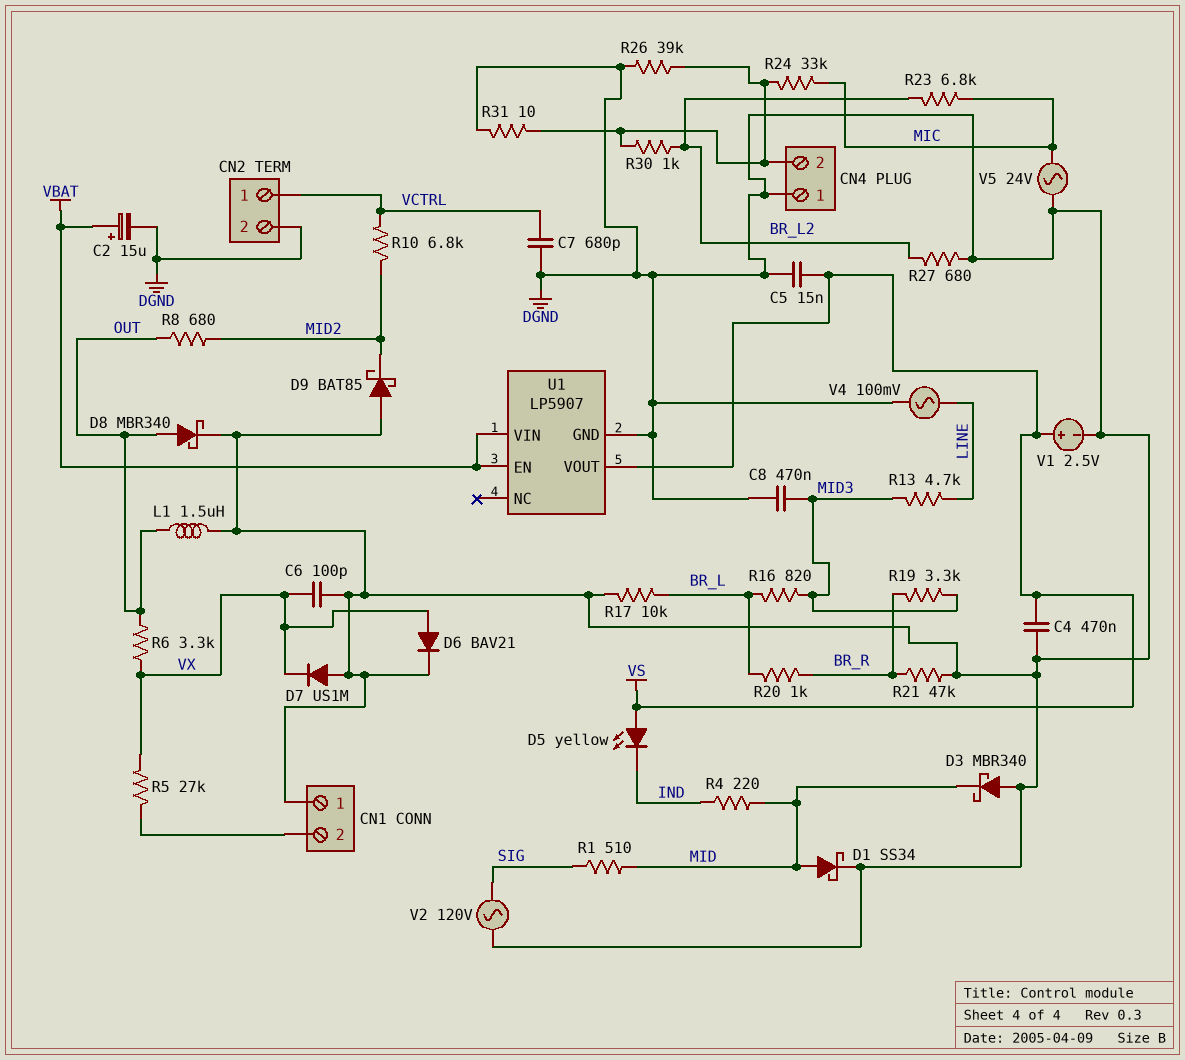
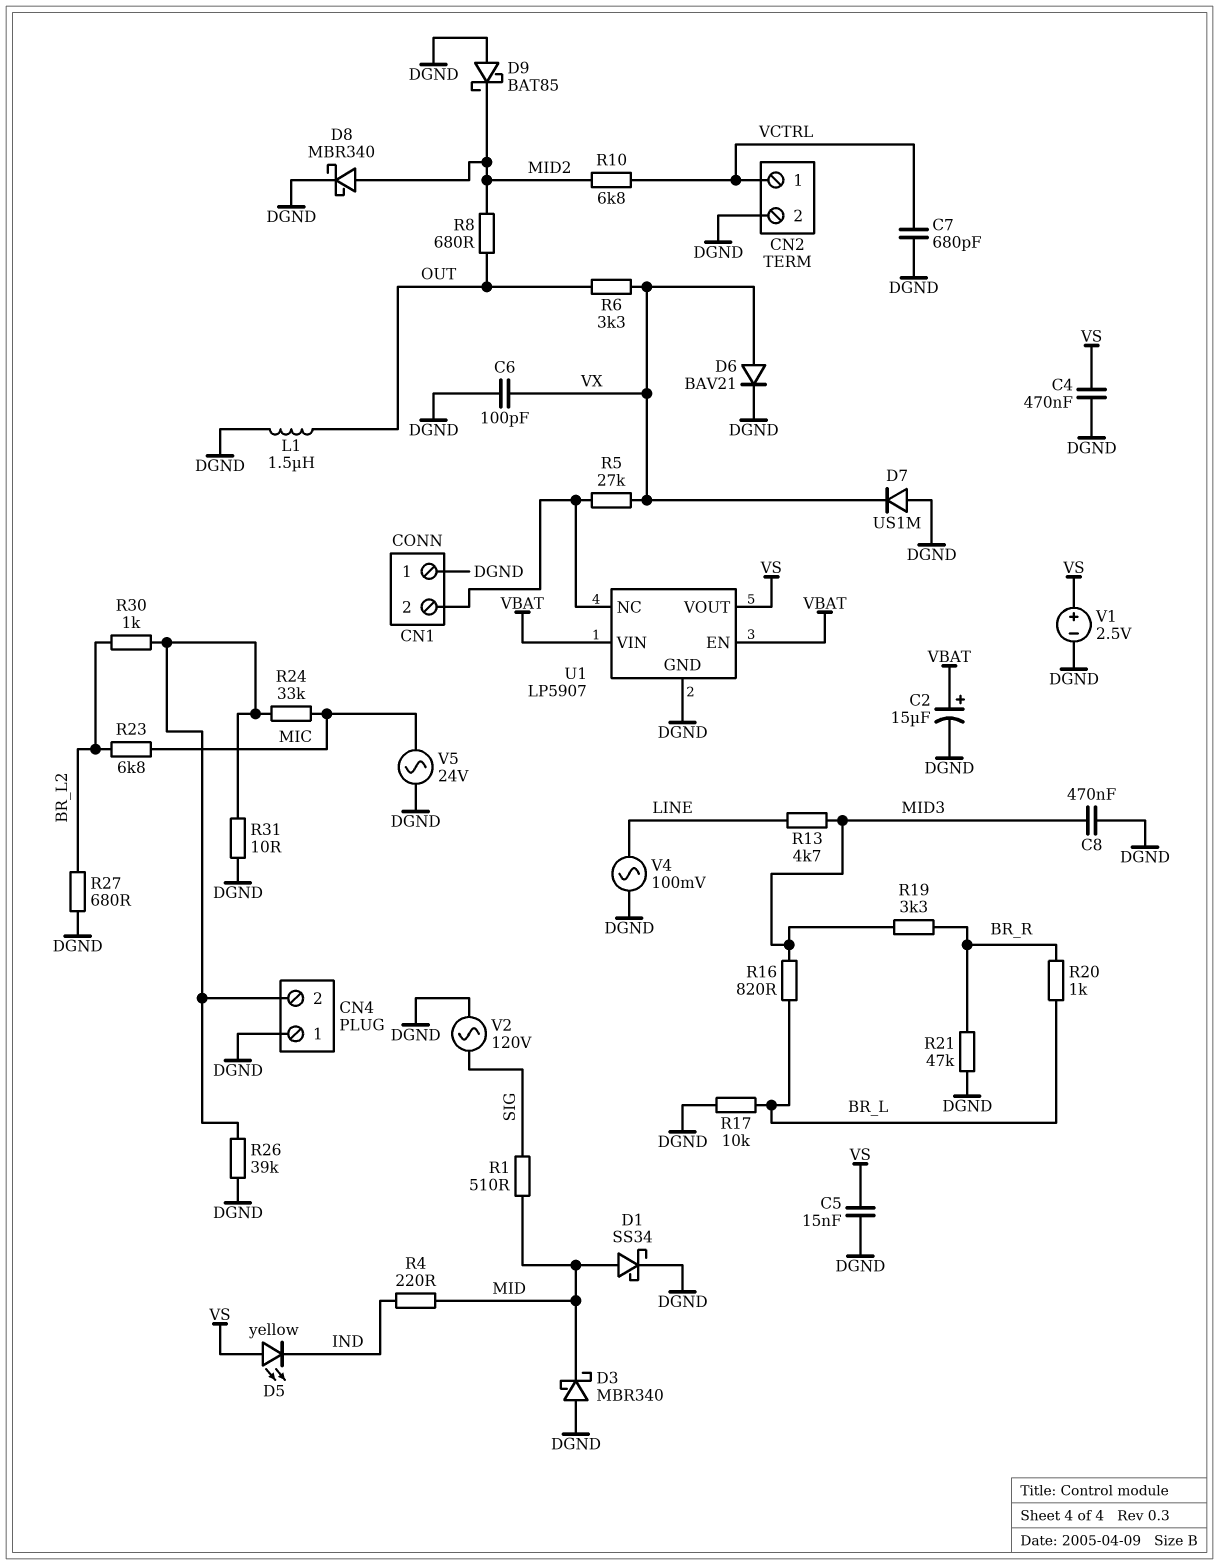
D8: schottky MBR340 (A OUT, K DGND) -> schottky MBR340 (A MID2, K DGND)
U1 pin NC: none -> CN1/2

